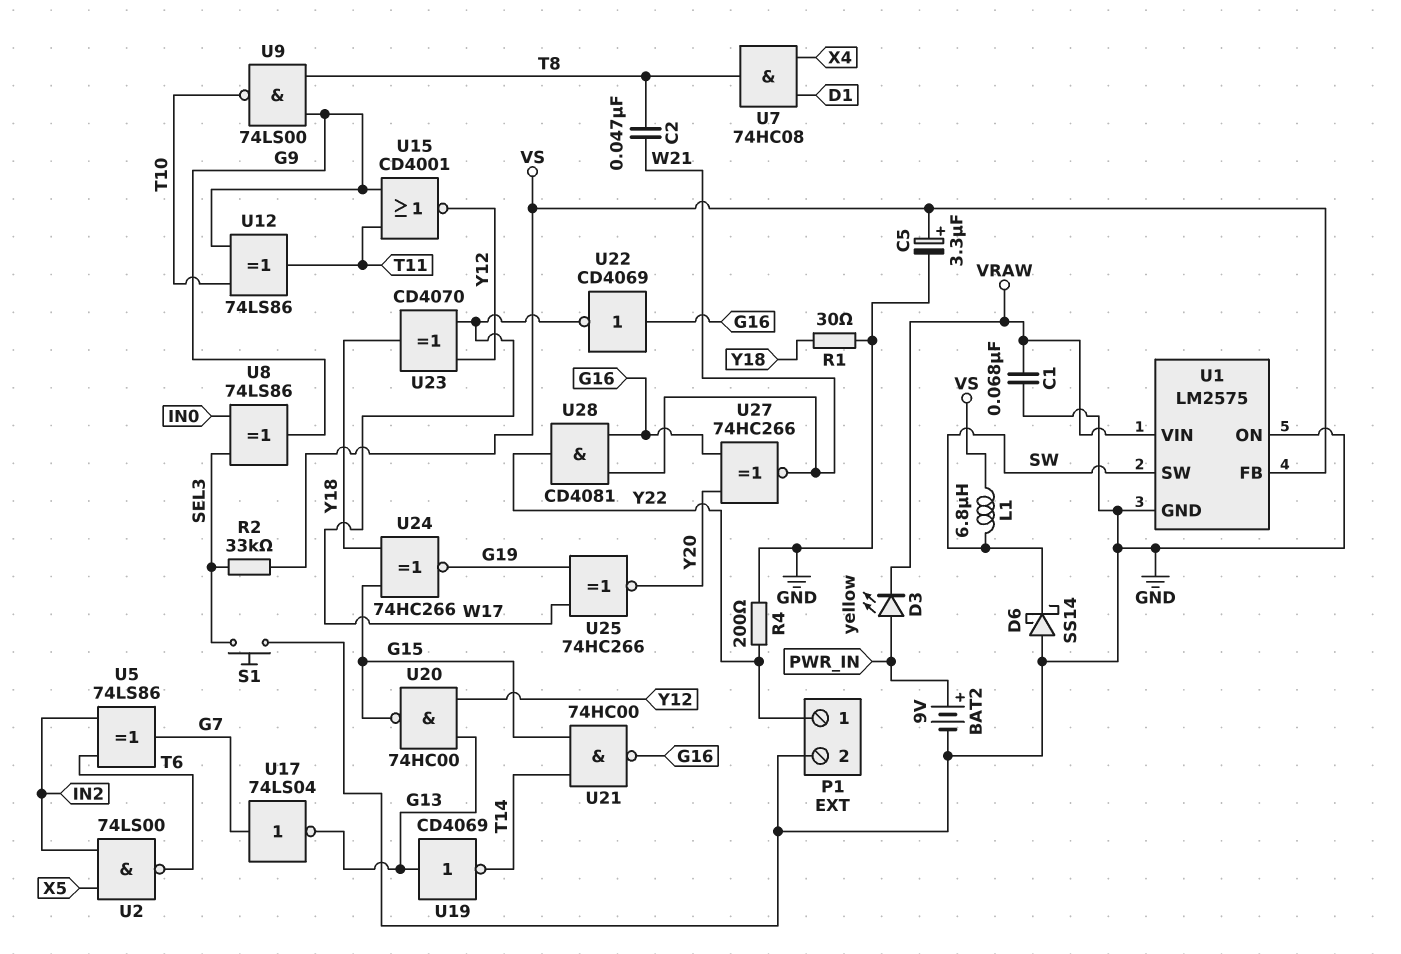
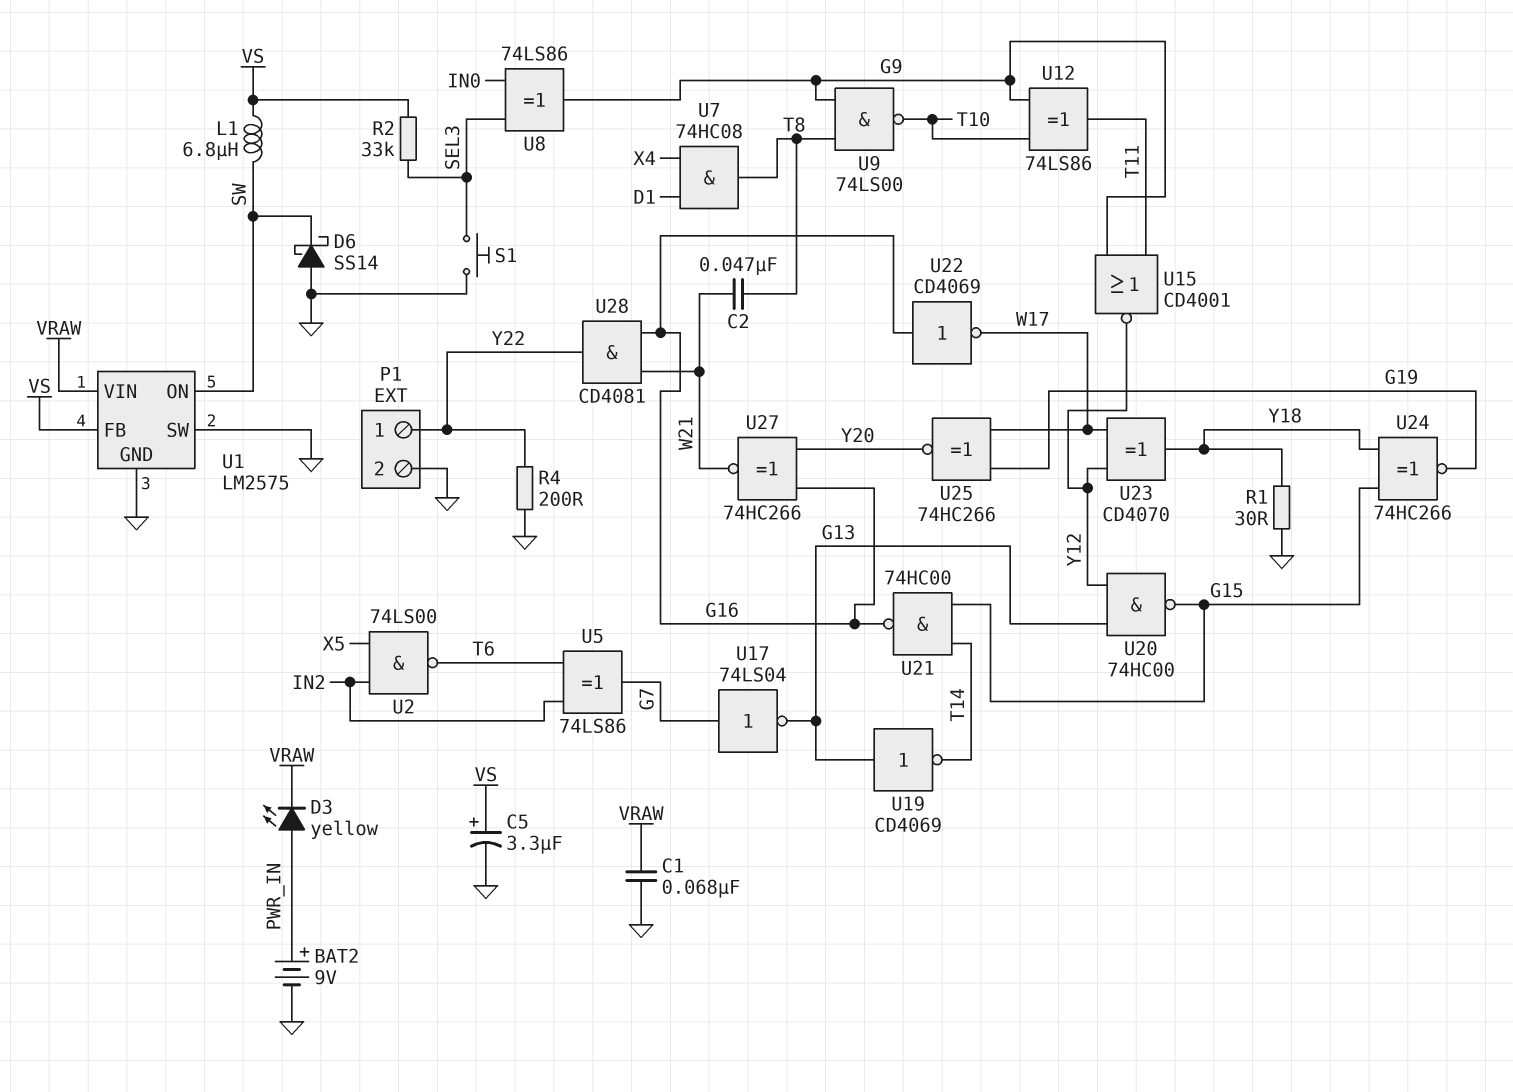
U1 pin ON: GND -> SW
U1 pin SW: SW -> GND

